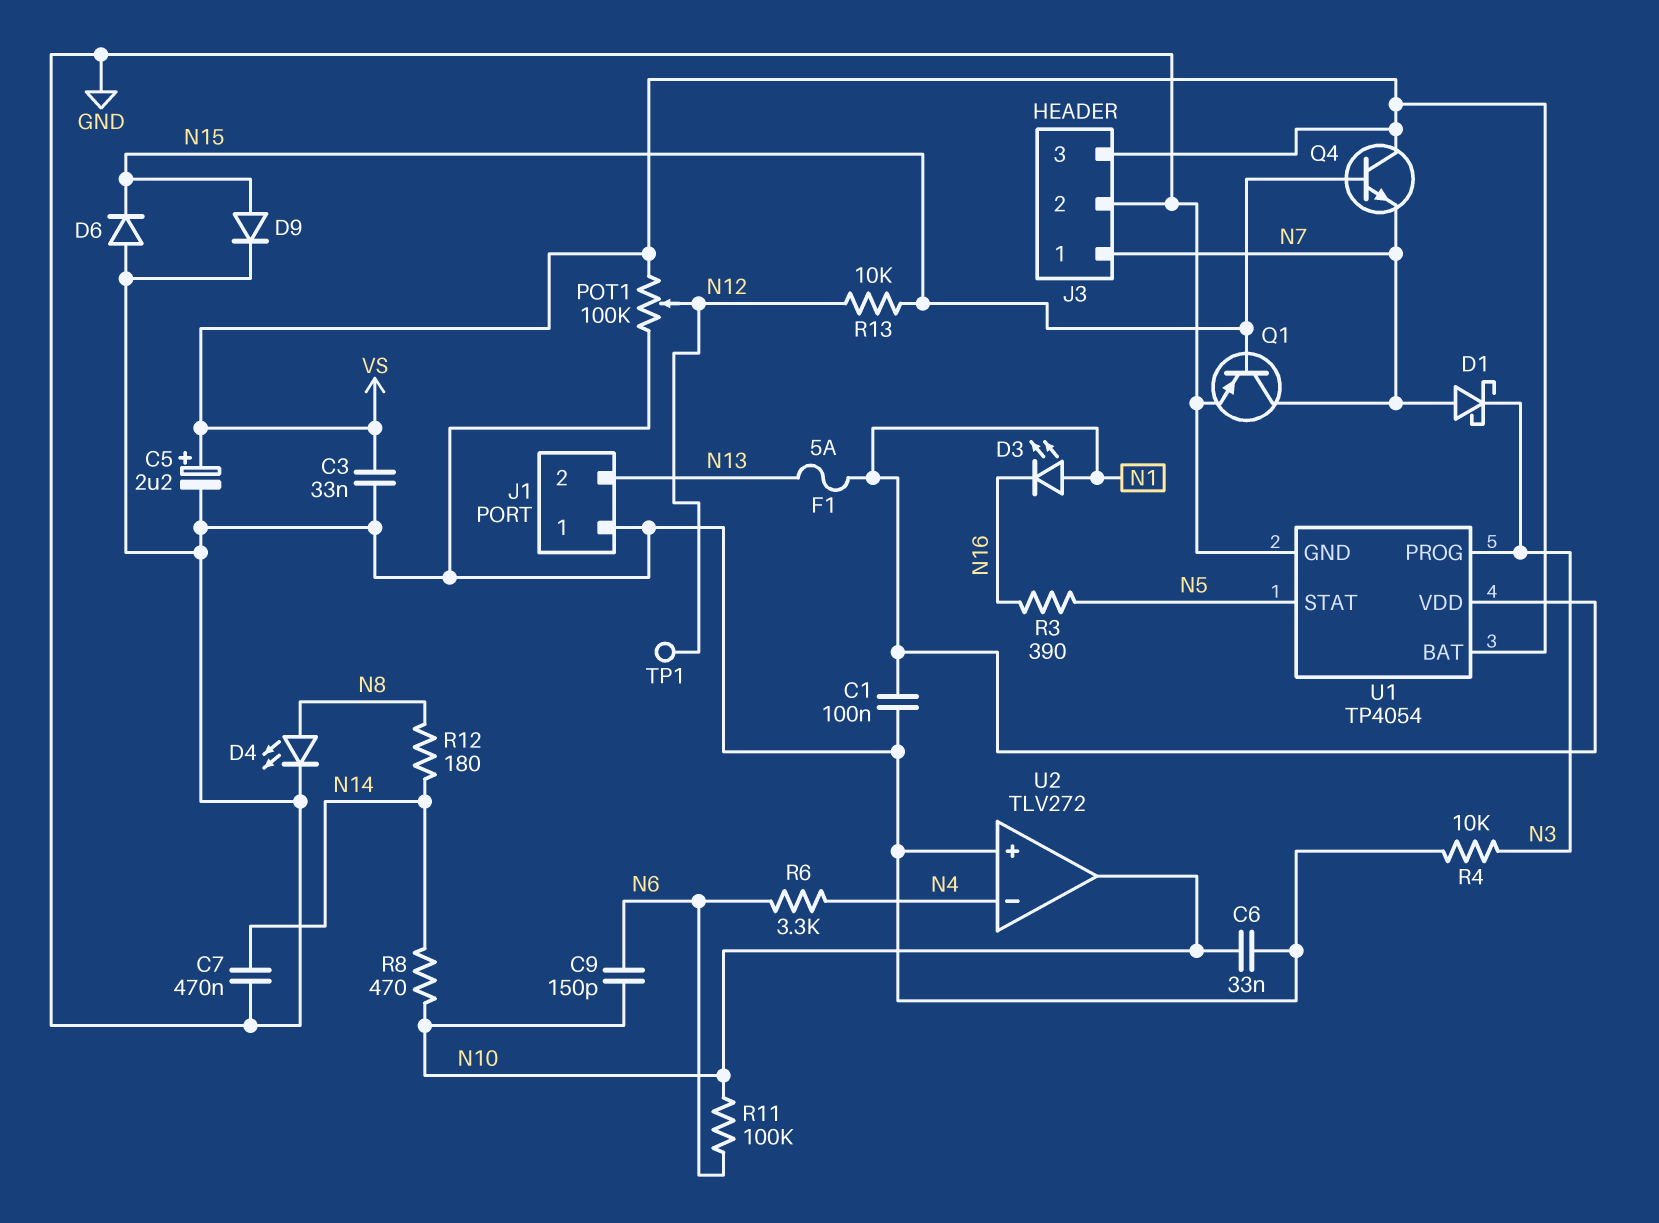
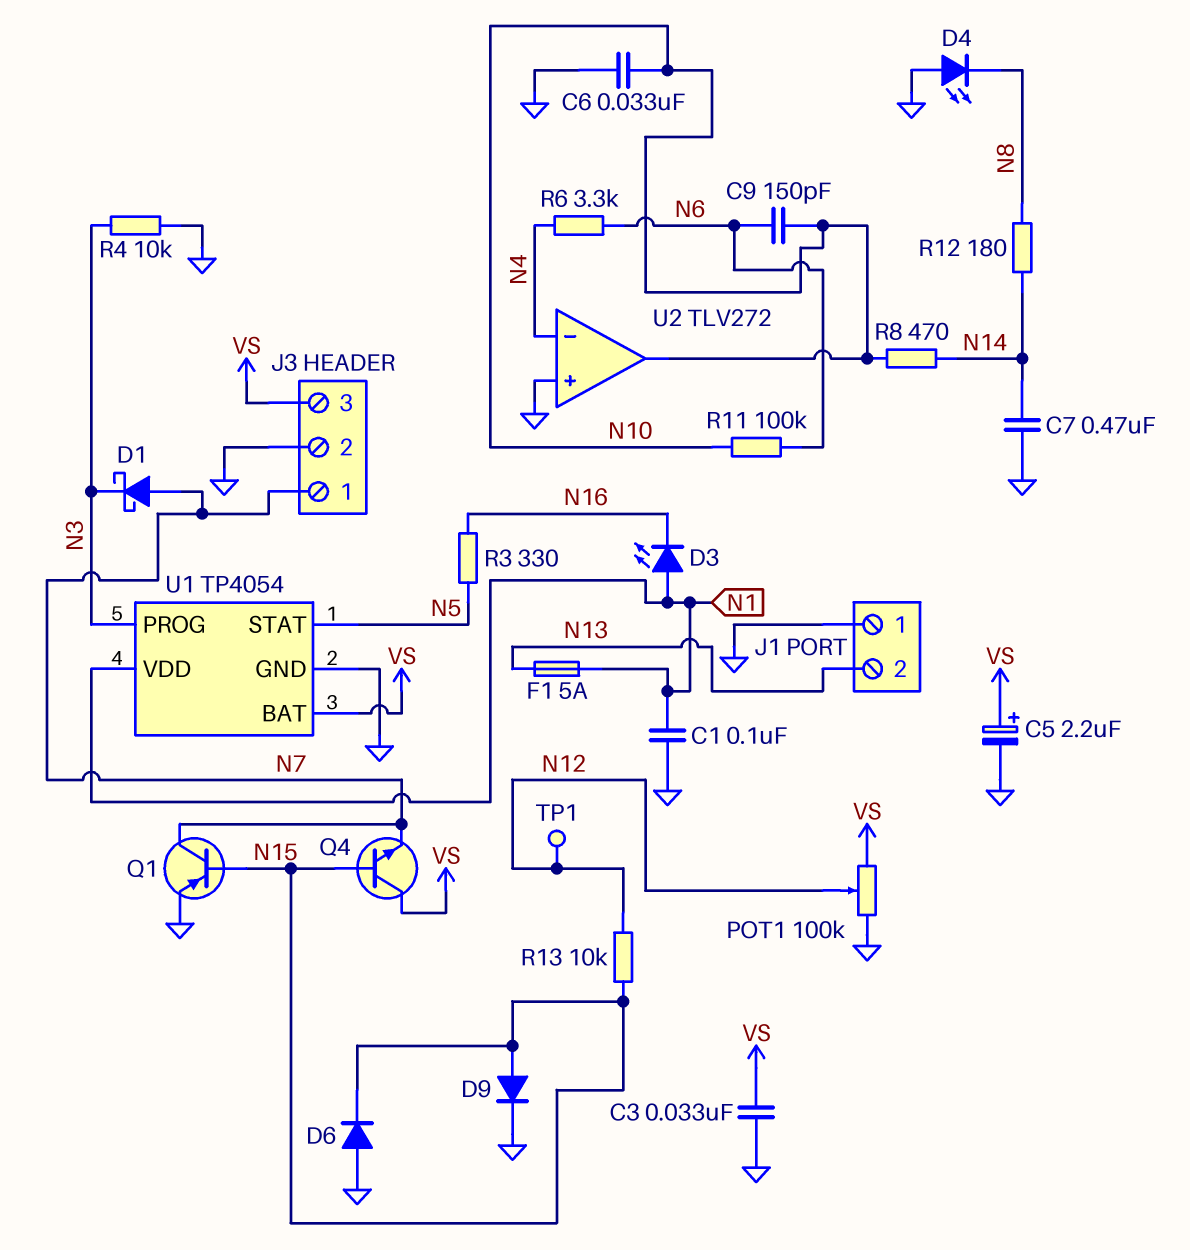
D4: LED (A N8, K GND) -> LED (A GND, K N8)
R3: 390 (N5, N16) -> 330 (N5, N16)

